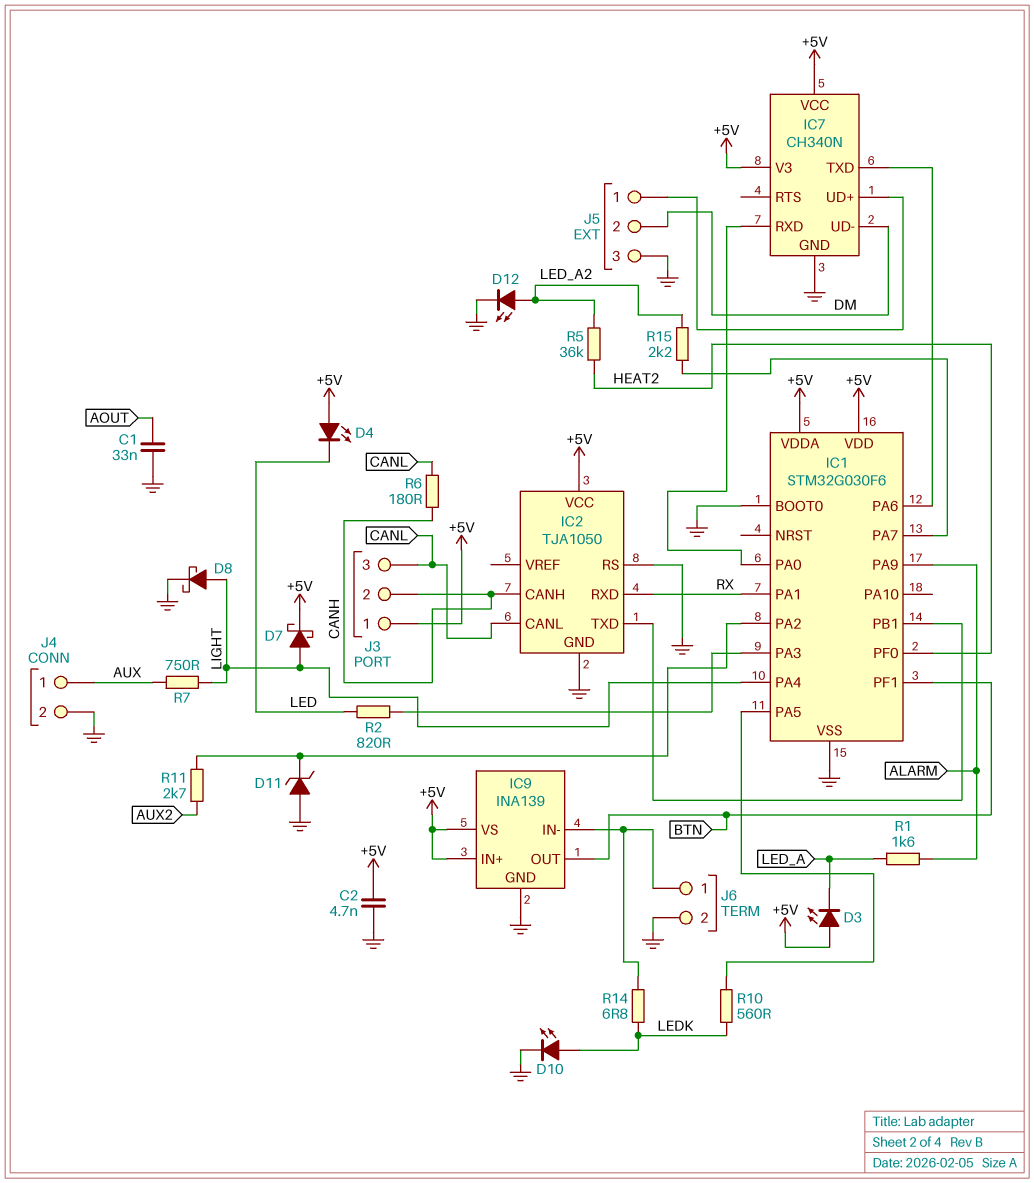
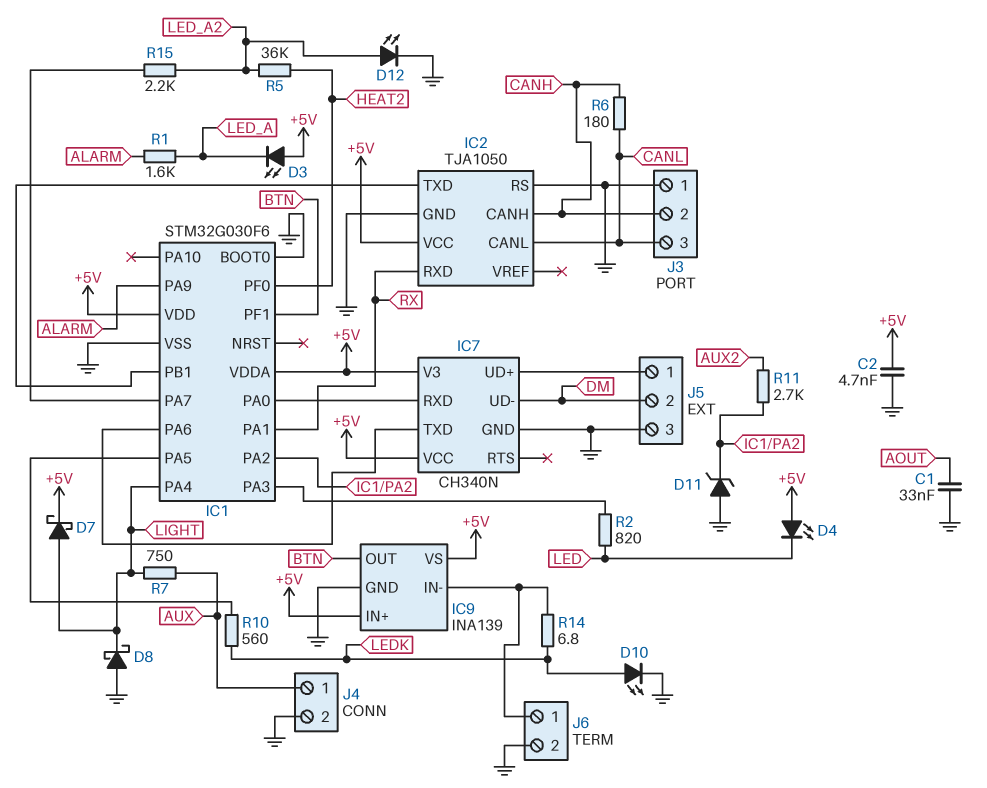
D8: schottky (A LIGHT, K GND) -> schottky (A GND, K LIGHT)
J3 pin 1: +5V -> GND

